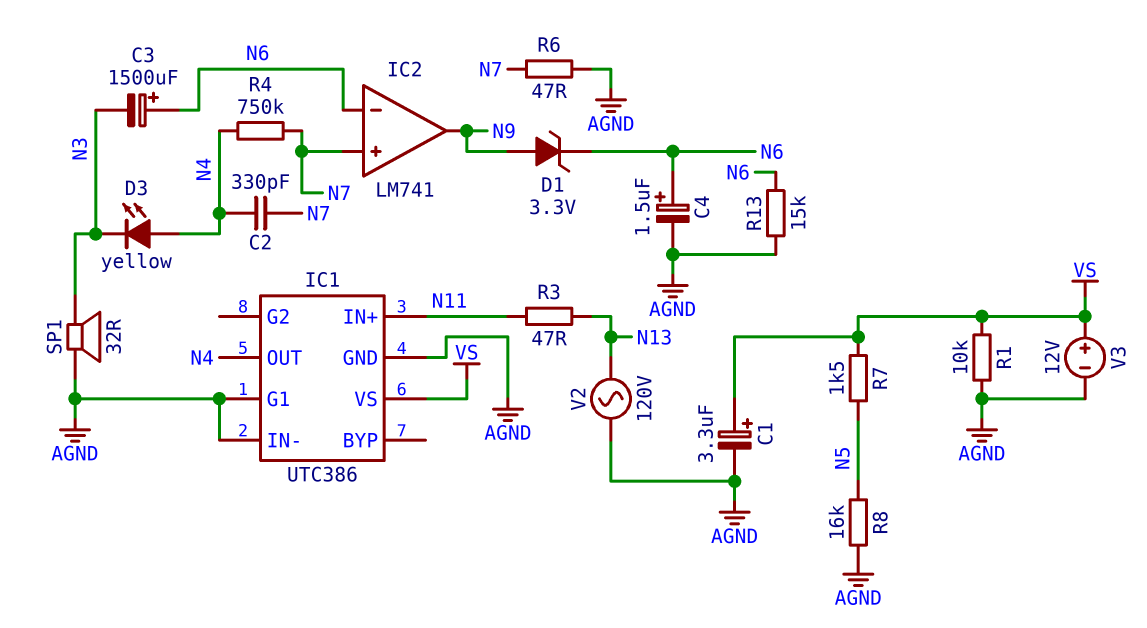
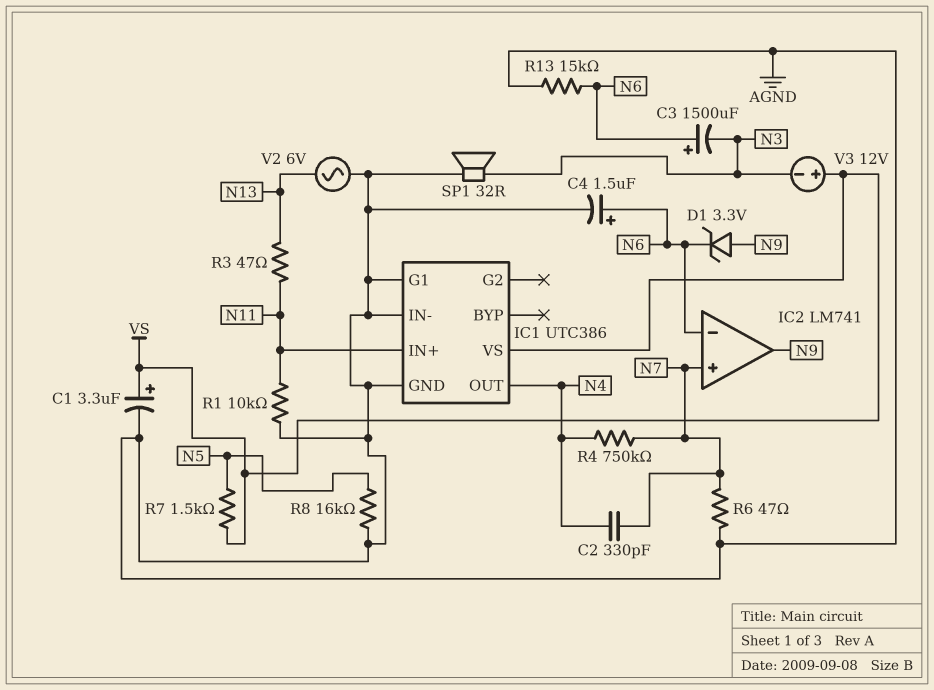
D3: LED yellow (A N4, K N3) -> none
R1: 10k (AGND, VS) -> 10k (AGND, N11)
V2: AC 120V (AGND, N13) -> AC 6V (AGND, N13)
V3: 12V (plus VS, minus AGND) -> 12V (plus VS, minus N3)

